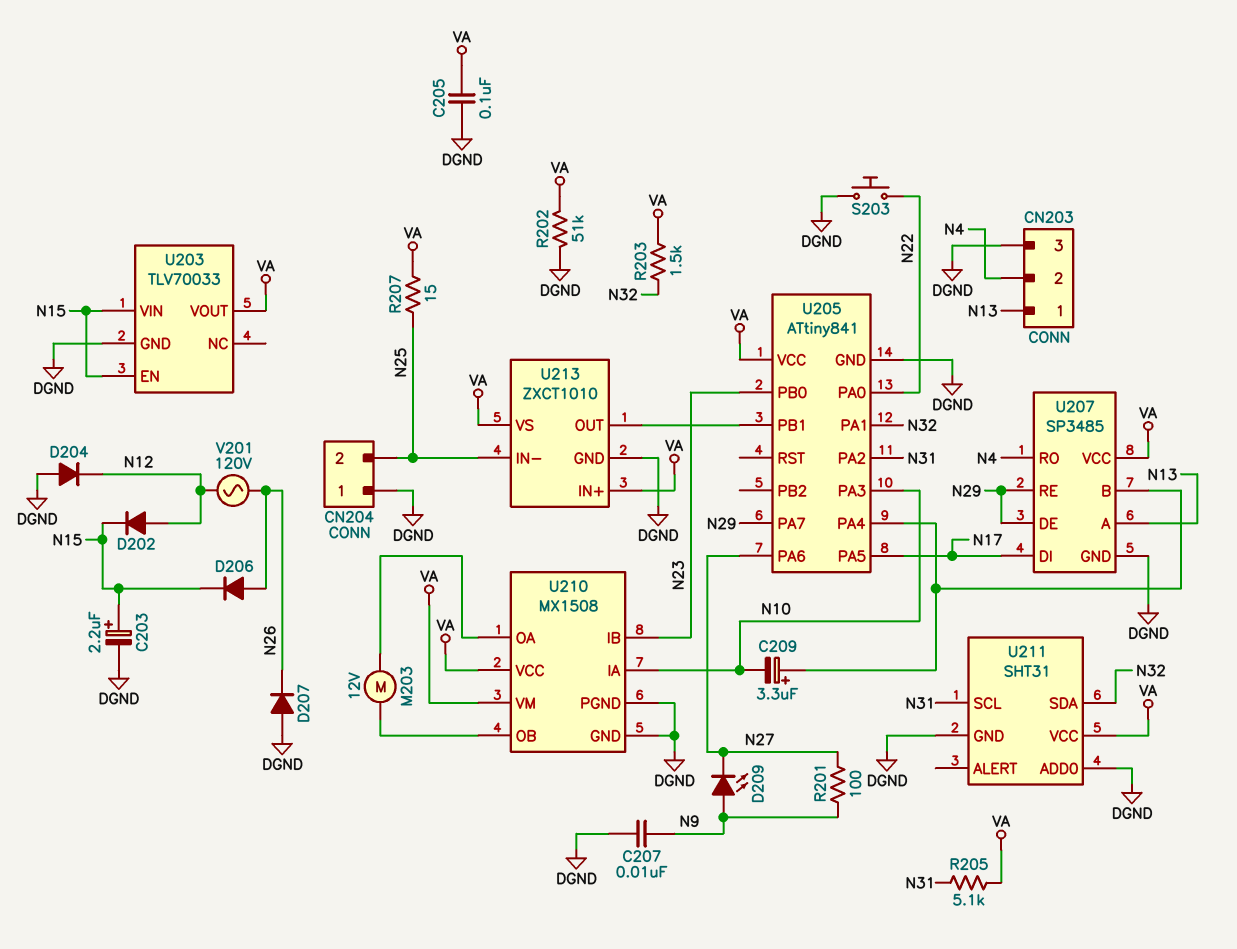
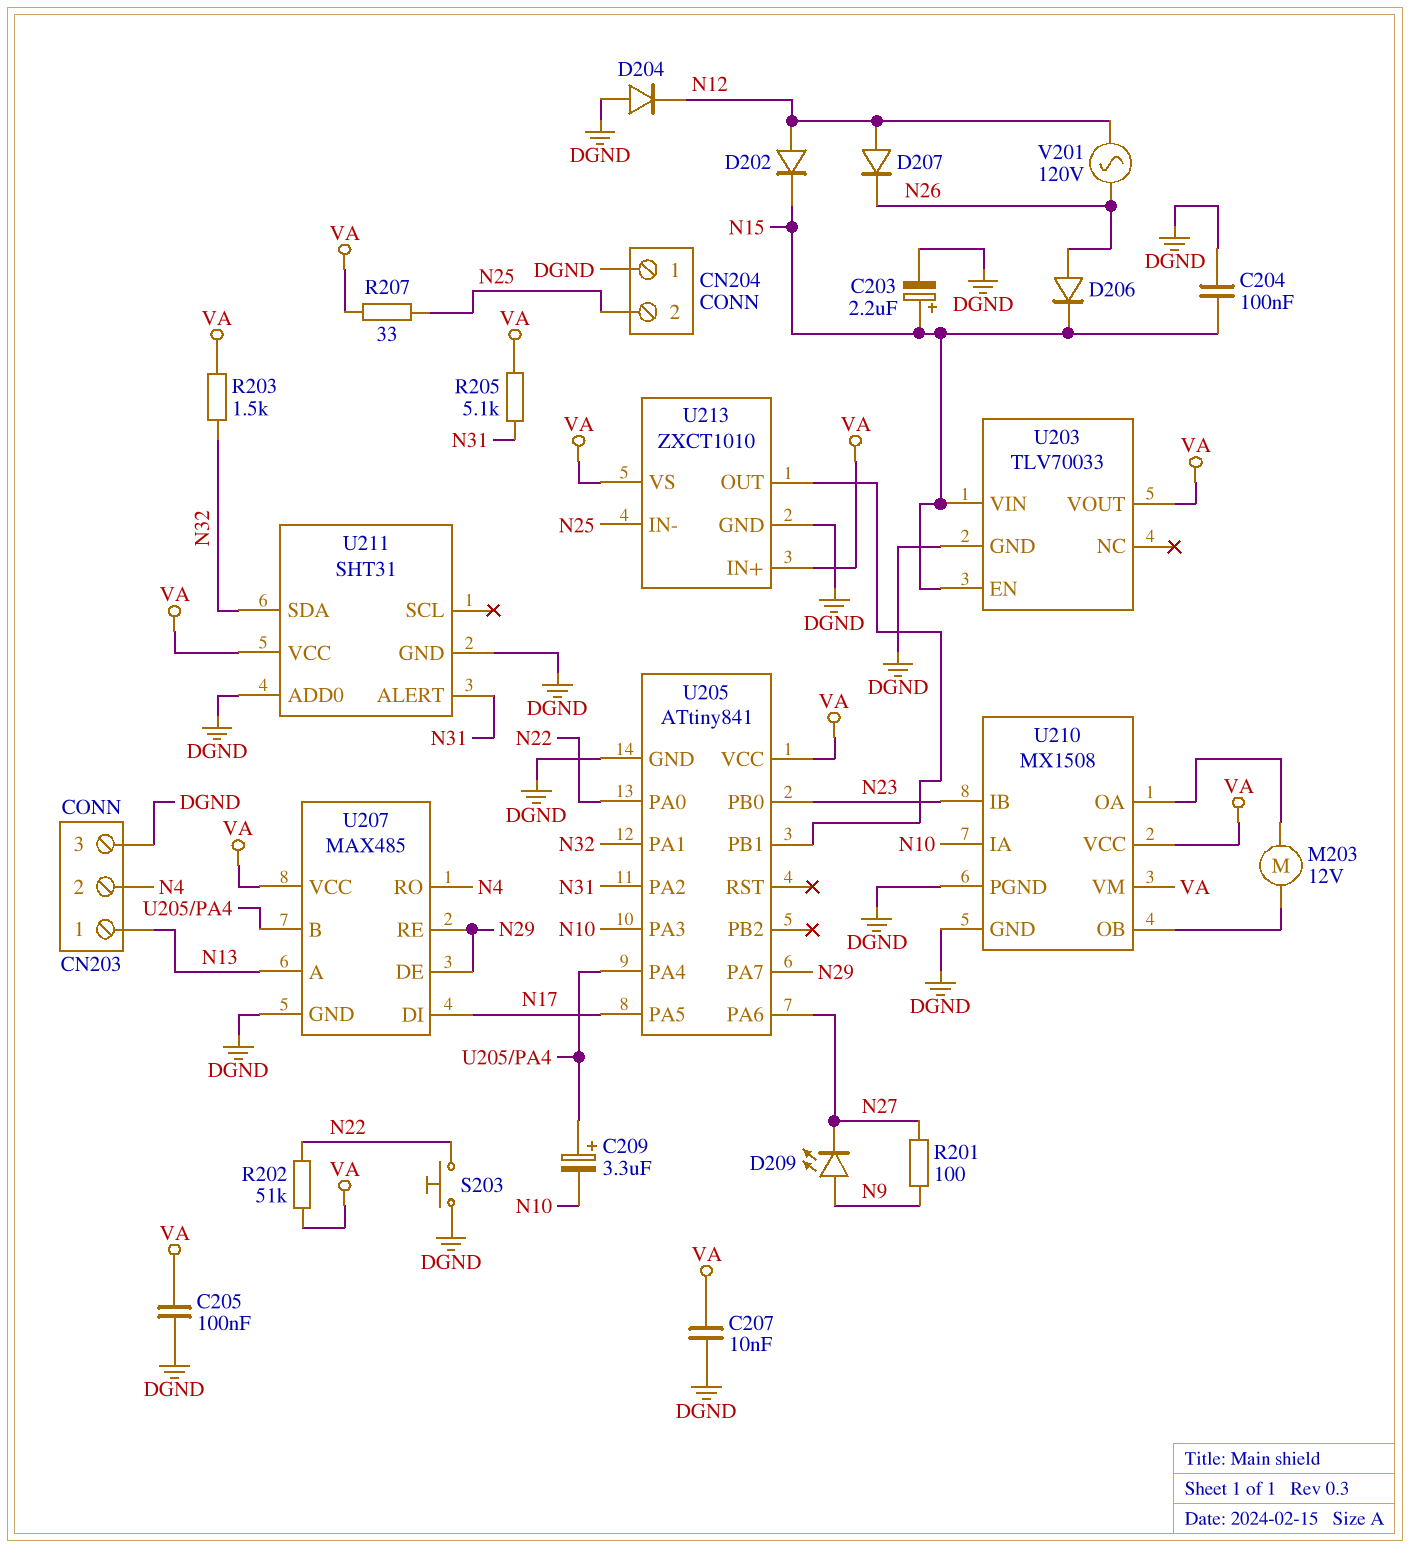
C204: none -> 100nF (DGND, N15)
C207: 10nF (DGND, N9) -> 10nF (DGND, VA)
D207: diode (A DGND, K N26) -> diode (A N12, K N26)
R202: 51k (DGND, VA) -> 51k (N22, VA)
R207: 15 (N25, VA) -> 33 (N25, VA)
U207: SP3485 -> MAX485
U211 pin ALERT: none -> N31
U211 pin SCL: N31 -> none

